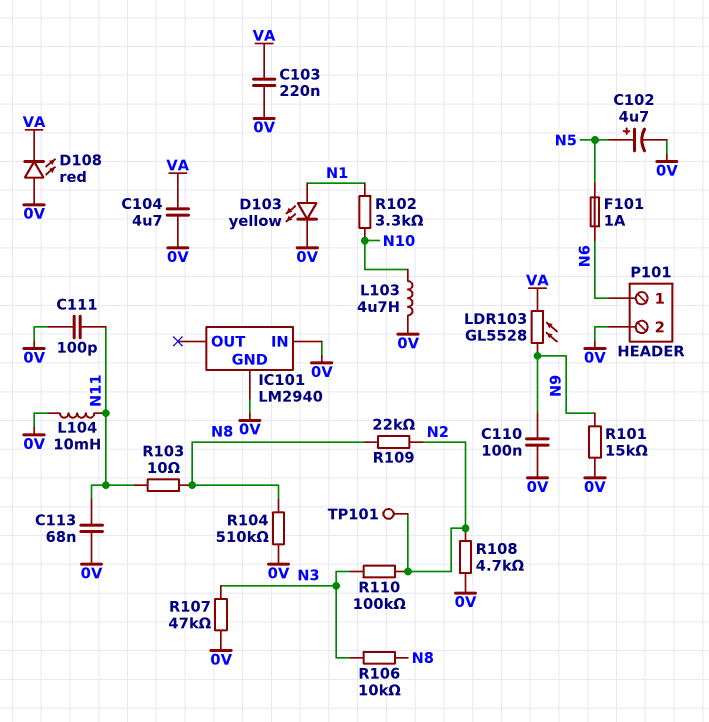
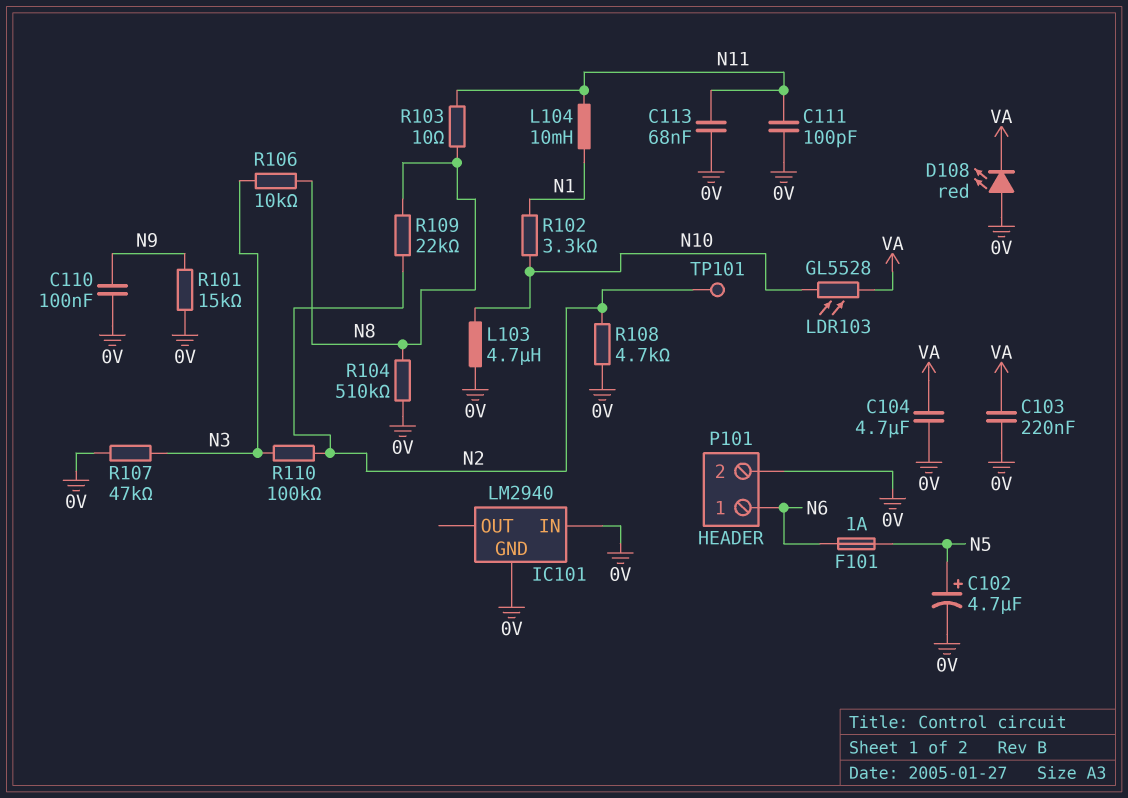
D103: LED yellow (A N1, K 0V) -> none
L104: 10mH (0V, N11) -> 10mH (N1, N11)
LDR103: GL5528 (N9, VA) -> GL5528 (N10, VA)

